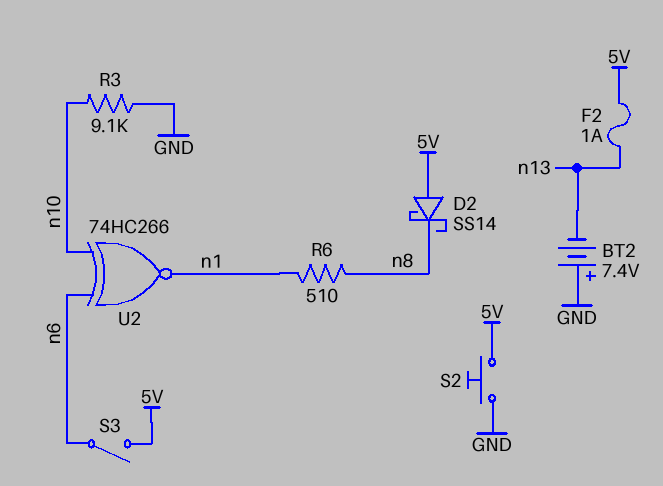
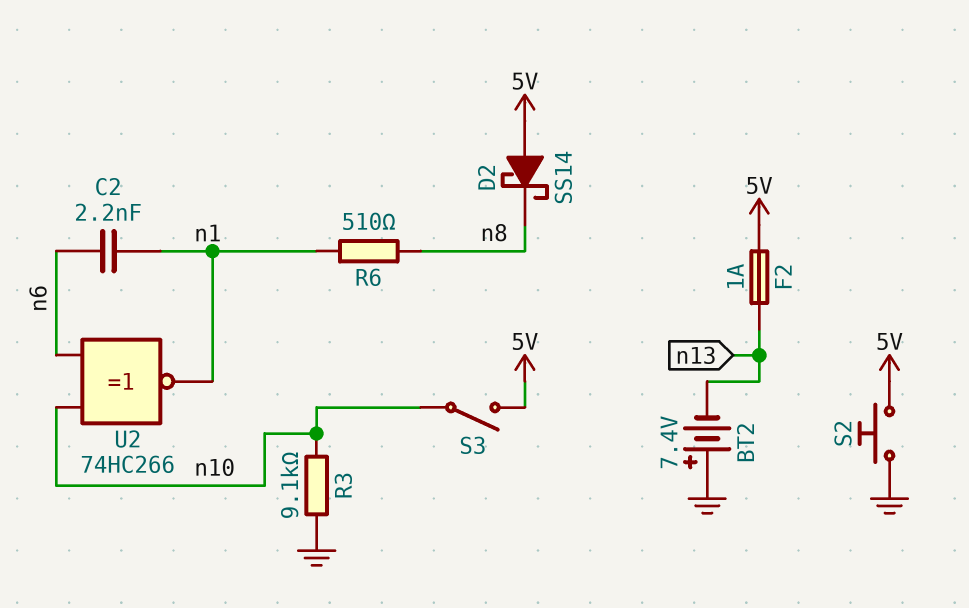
C2: none -> 2.2nF (n1, n6)
S3: switch (5V, n6) -> switch (5V, n10)

